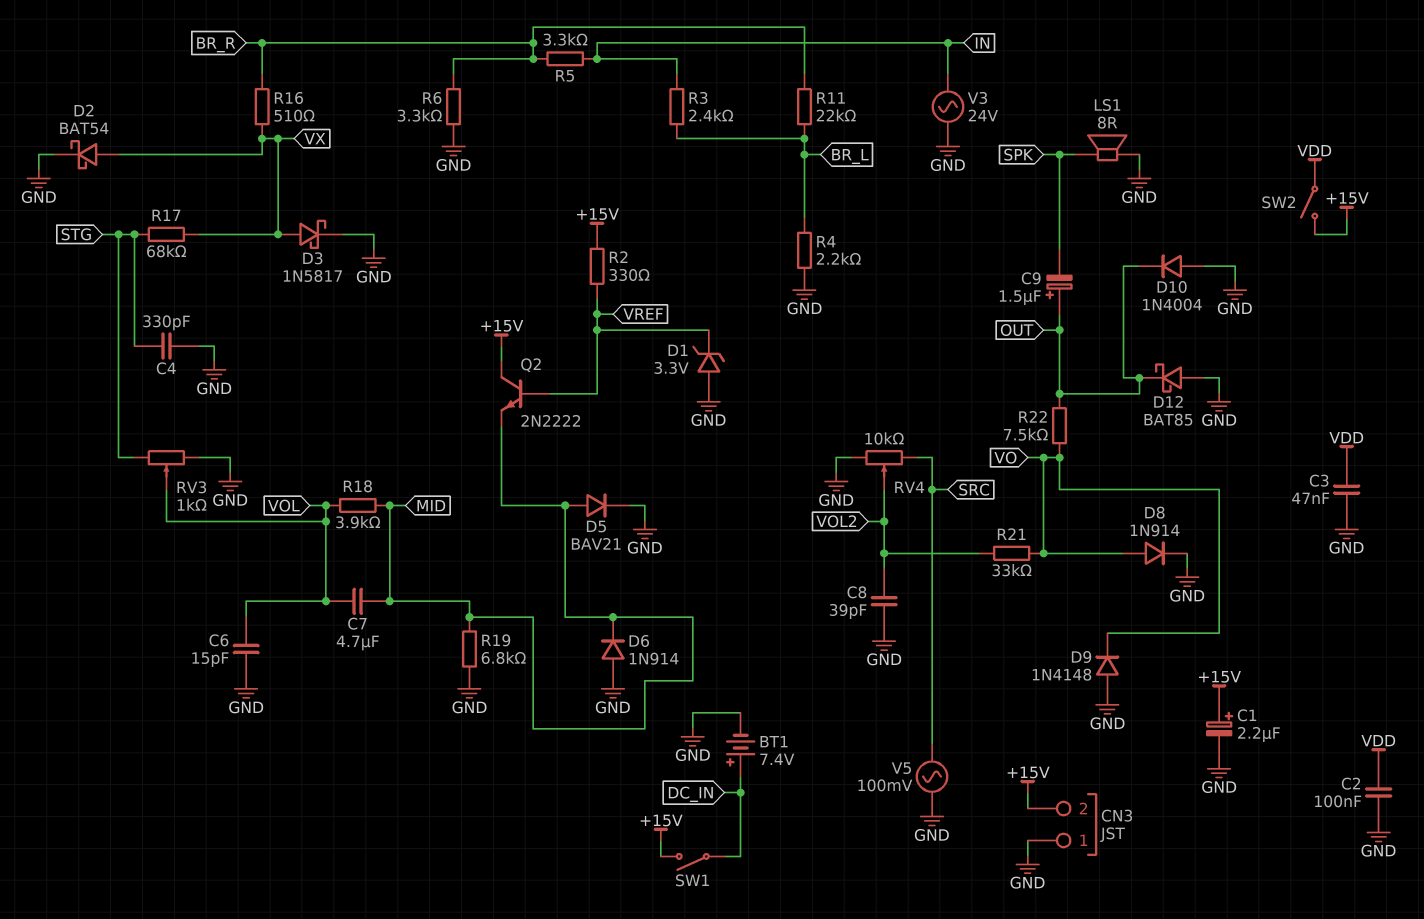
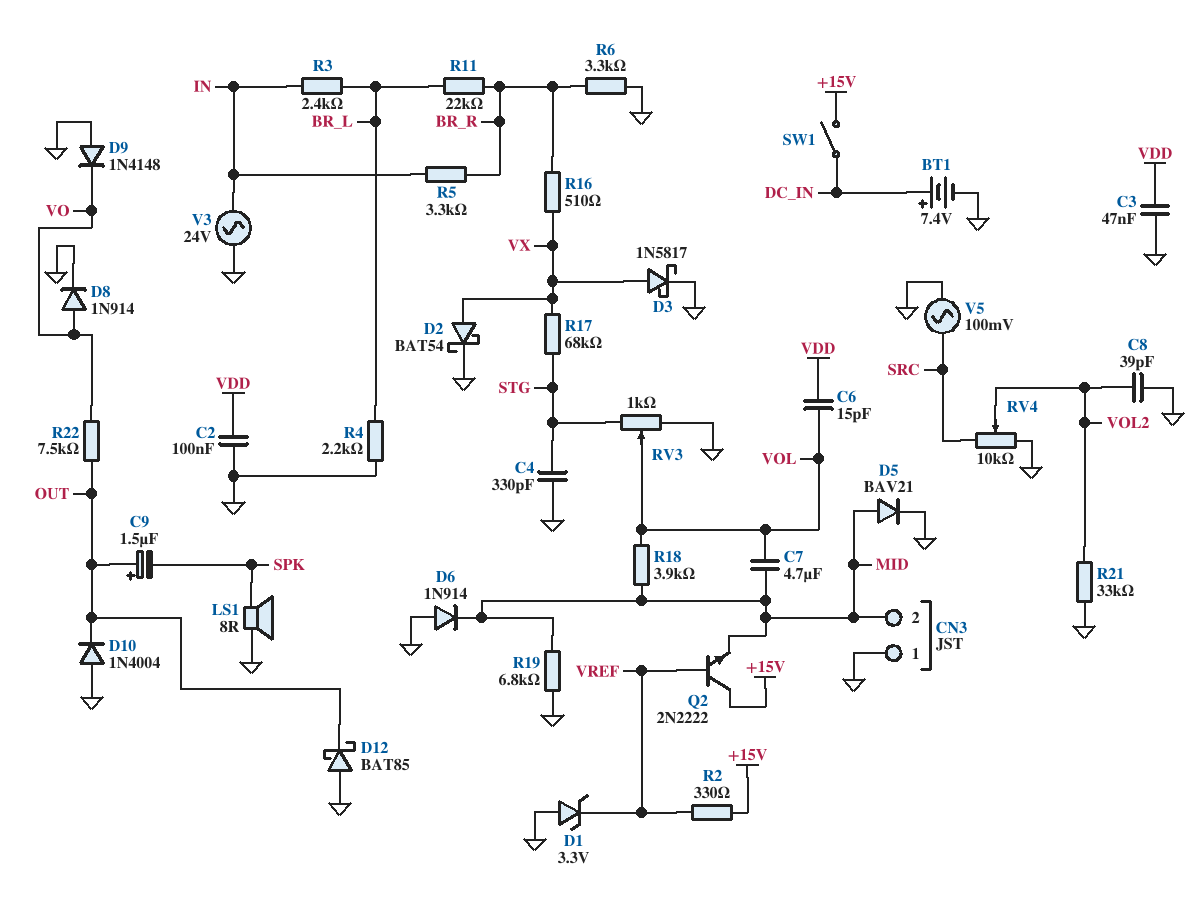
C1: 2.2uF (plus +15V, minus GND) -> none
C6: 15pF (GND, VOL) -> 15pF (VDD, VOL)
CN3 pin 2: +15V -> MID
R21: 33k (VO, VOL2) -> 33k (GND, VOL2)
SW2: switch (+15V, VDD) -> none

